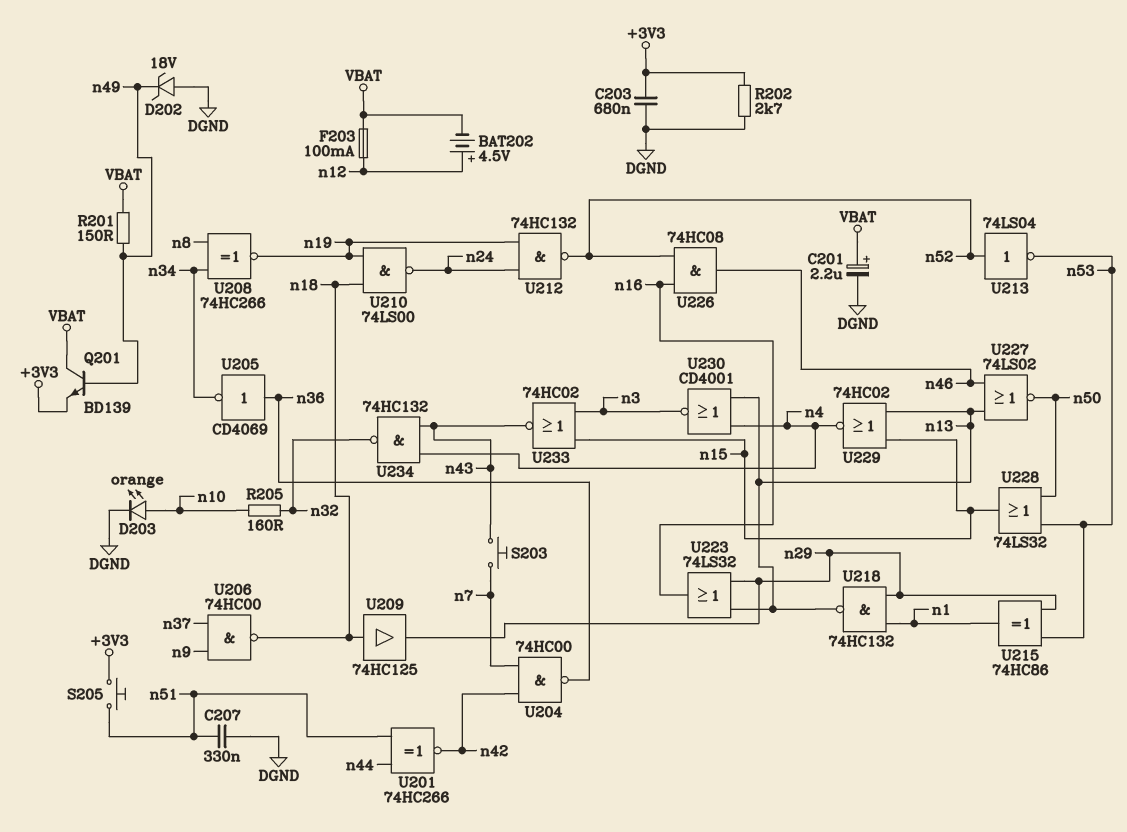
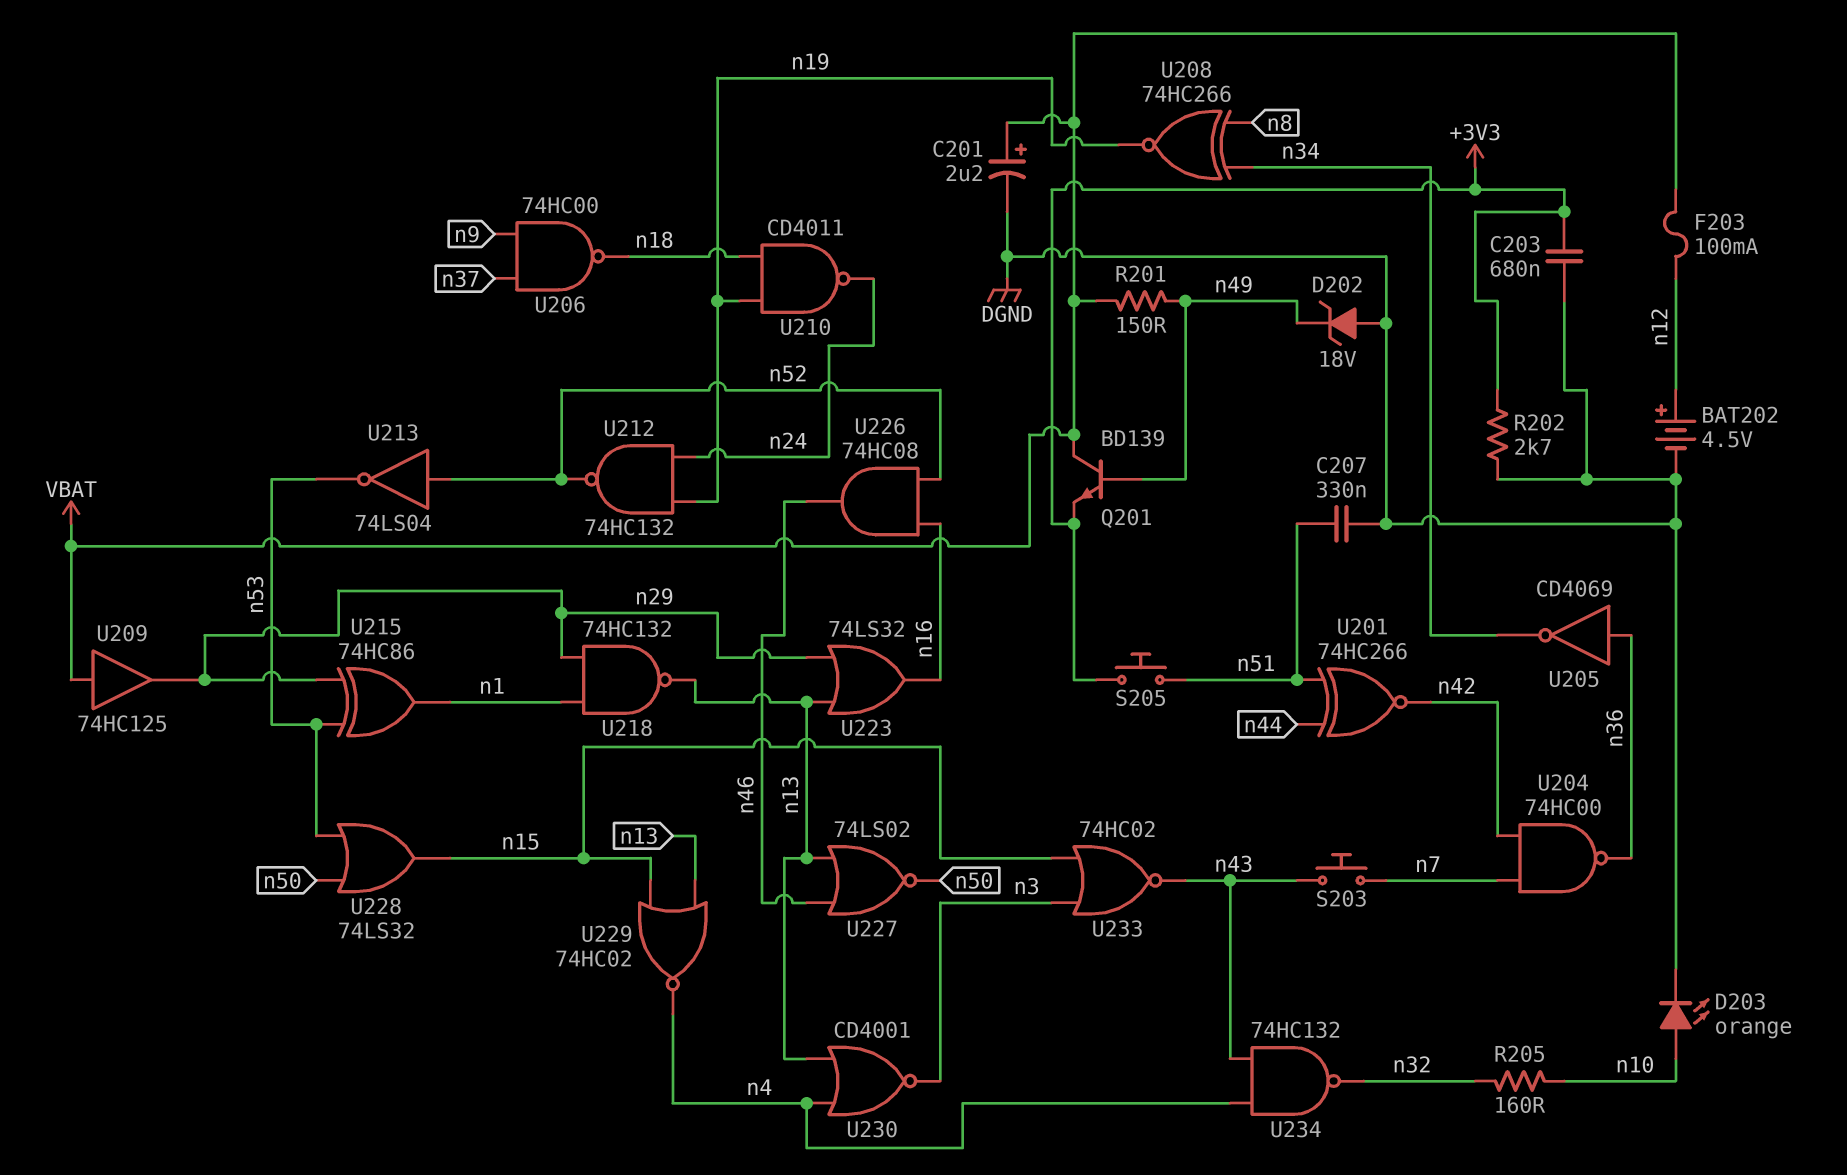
BAT202: 4.5V (plus n12, minus VBAT) -> 4.5V (plus n12, minus DGND)
U209: buffer 74HC125 (in n18, out n29) -> buffer 74HC125 (in VBAT, out n29)
U210: NAND 74LS00 (in n18, in n19, out n24) -> NAND CD4011 (in n18, in n19, out n24)

